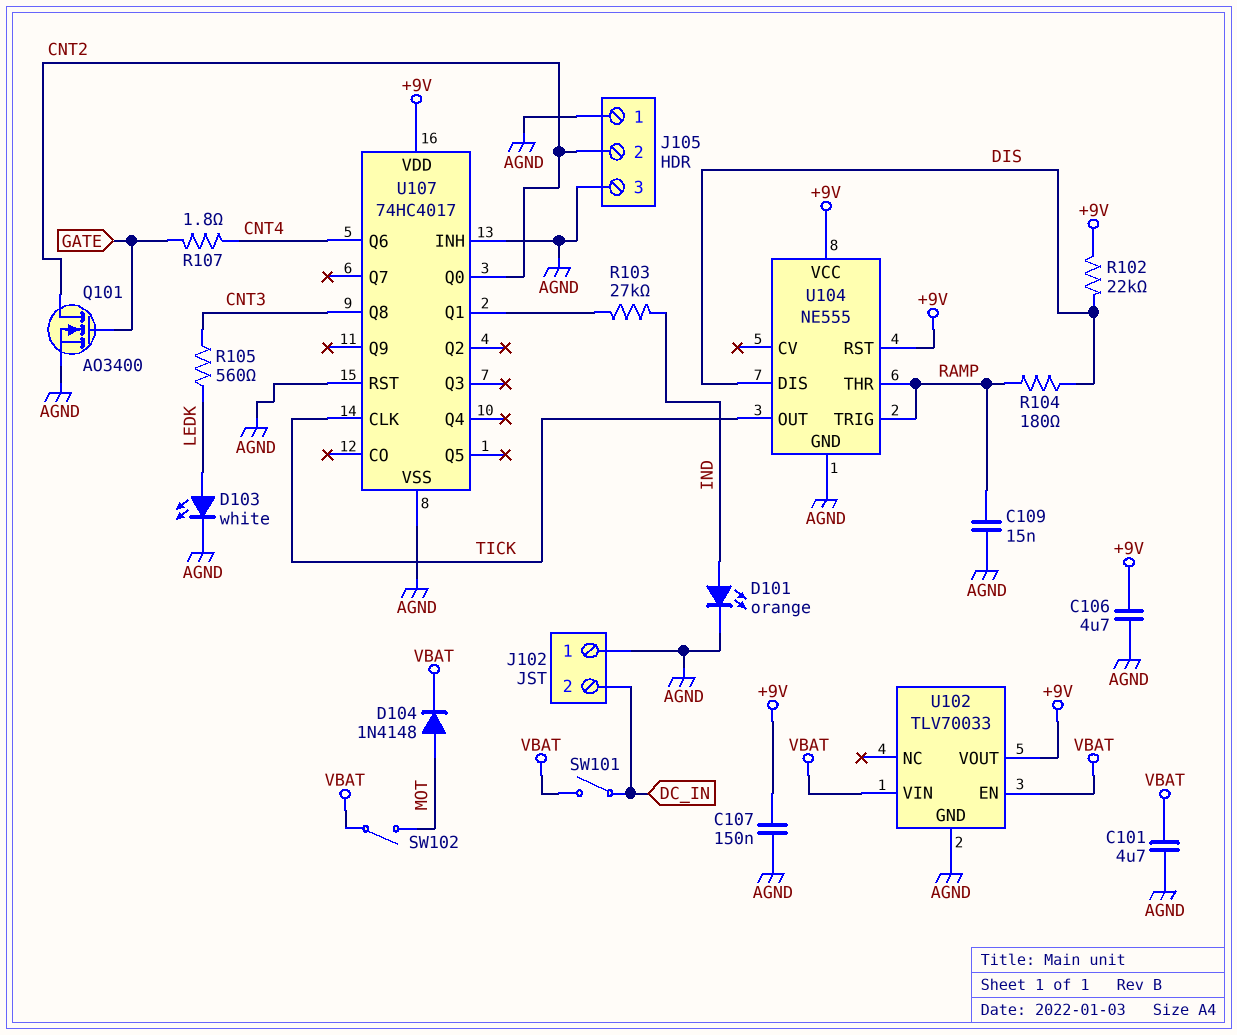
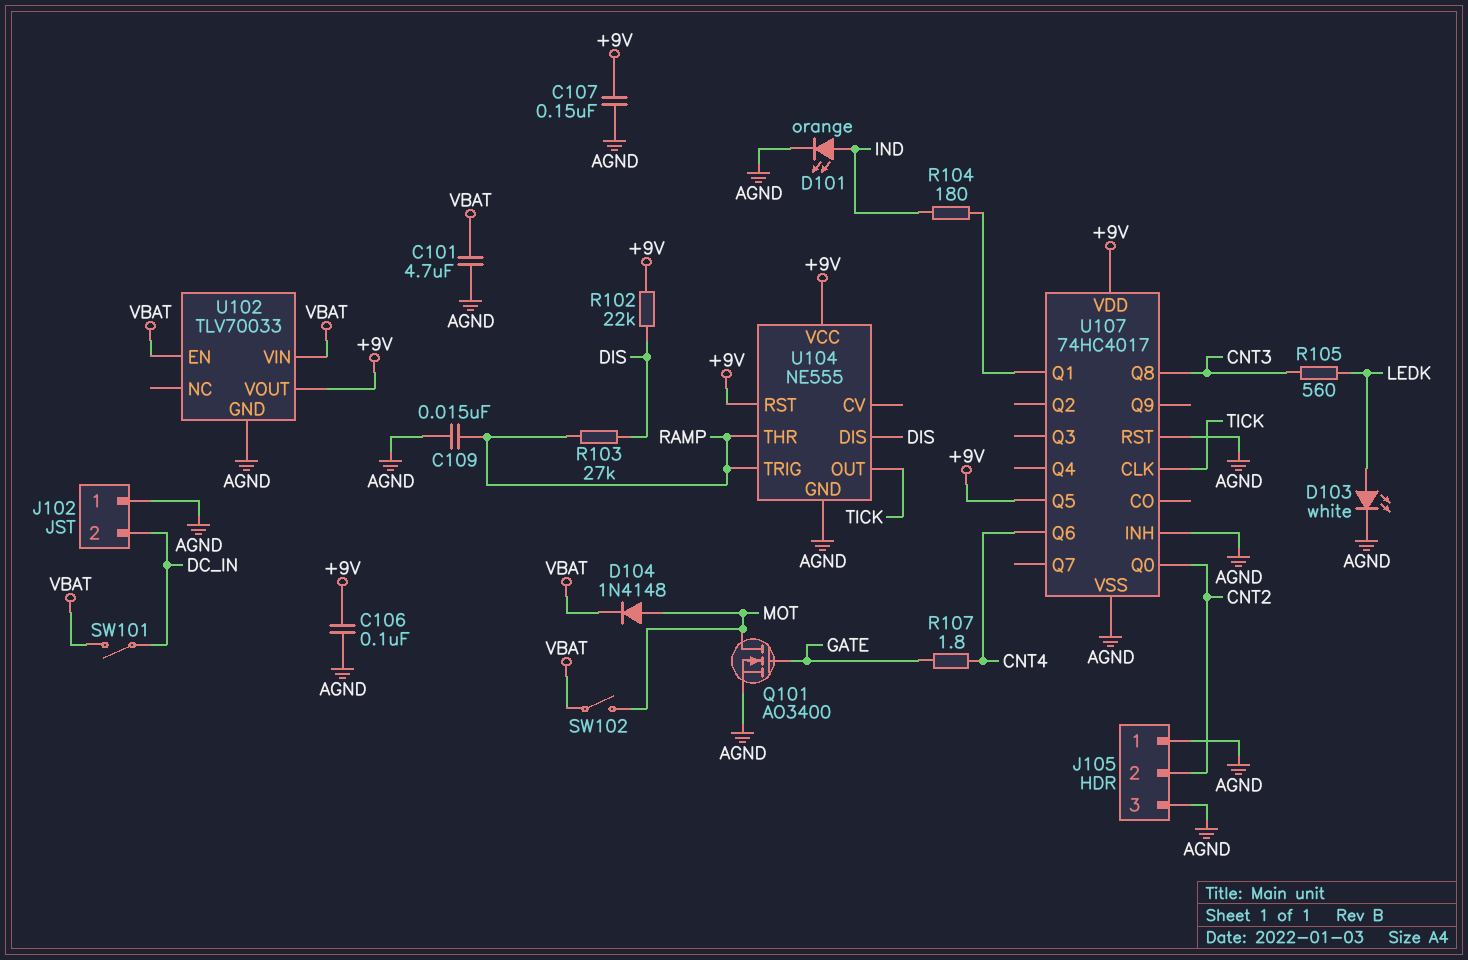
C106: 4.7uF (+9V, AGND) -> 100nF (+9V, AGND)
Q101: NMOS AO3400 (G GATE, D CNT2, S AGND) -> NMOS AO3400 (G GATE, D MOT, S AGND)
R103: 27k (IND, U107/Q1) -> 27k (DIS, RAMP)
R104: 180 (DIS, RAMP) -> 180 (IND, U107/Q1)
U107 pin Q5: none -> +9V

